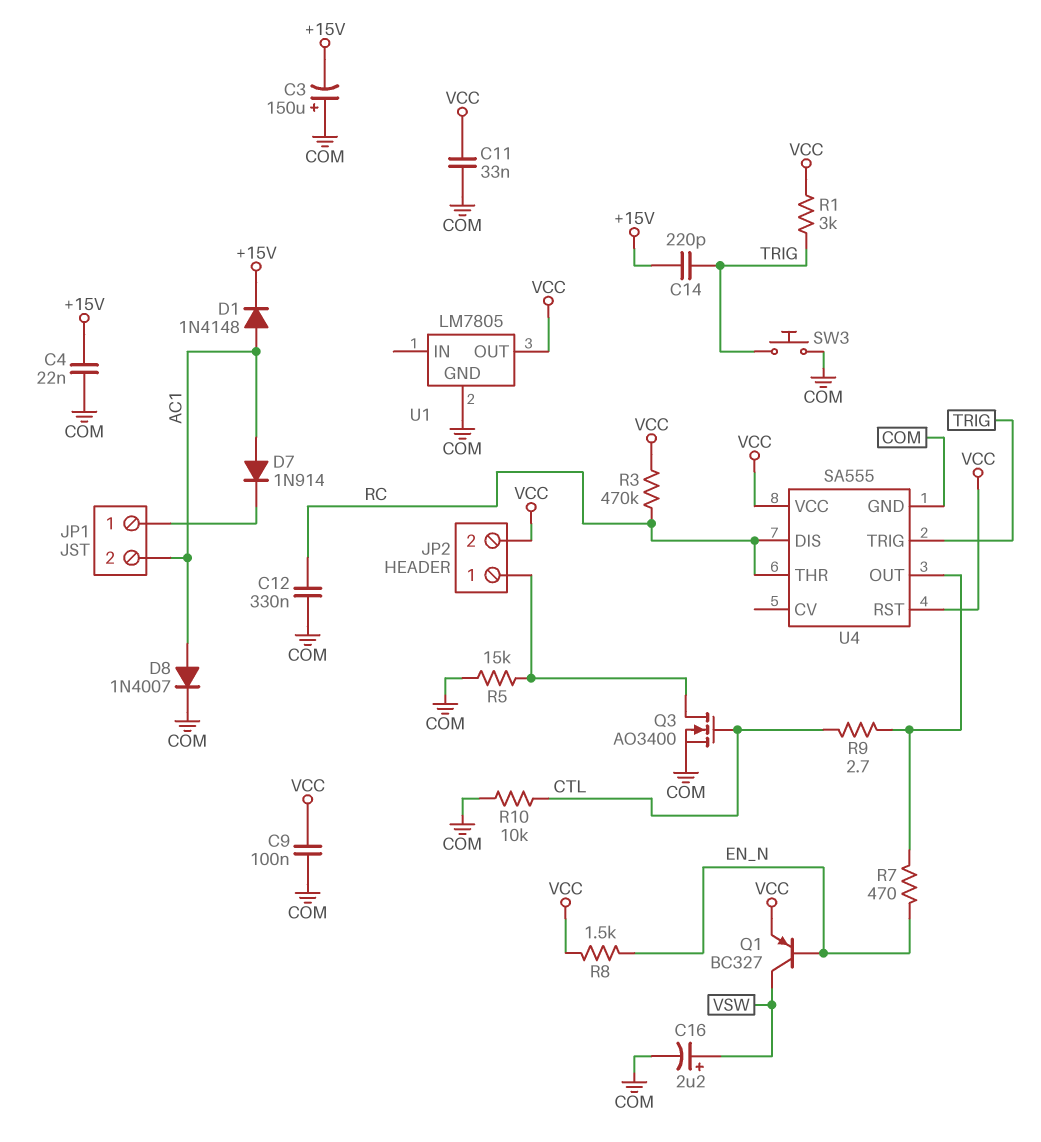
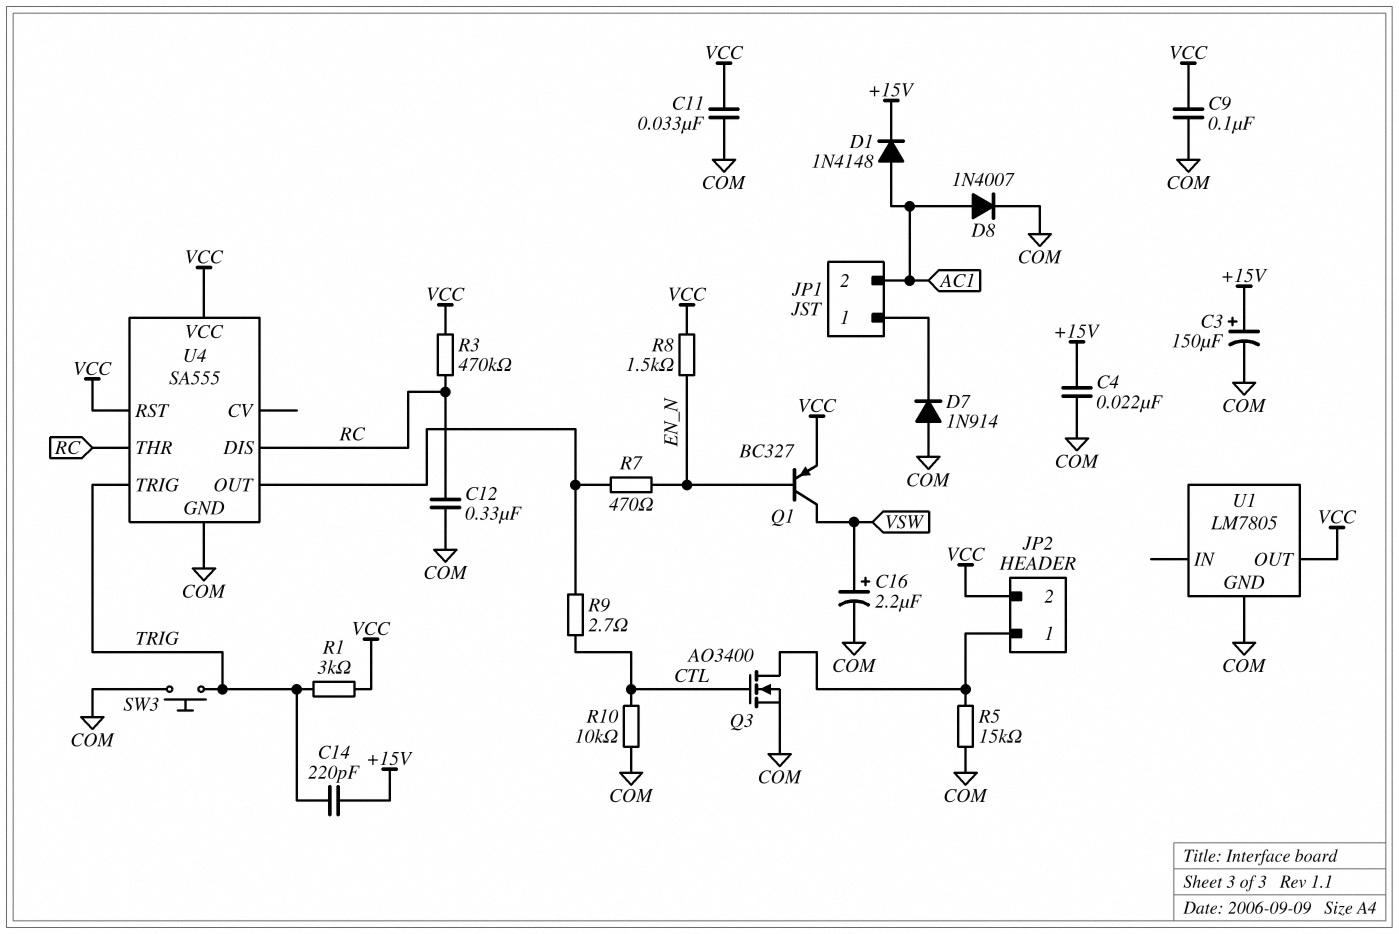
C3: 150uF (plus COM, minus +15V) -> 150uF (plus +15V, minus COM)
D7: diode 1N914 (A AC1, K JP1/1) -> diode 1N914 (A COM, K JP1/1)

